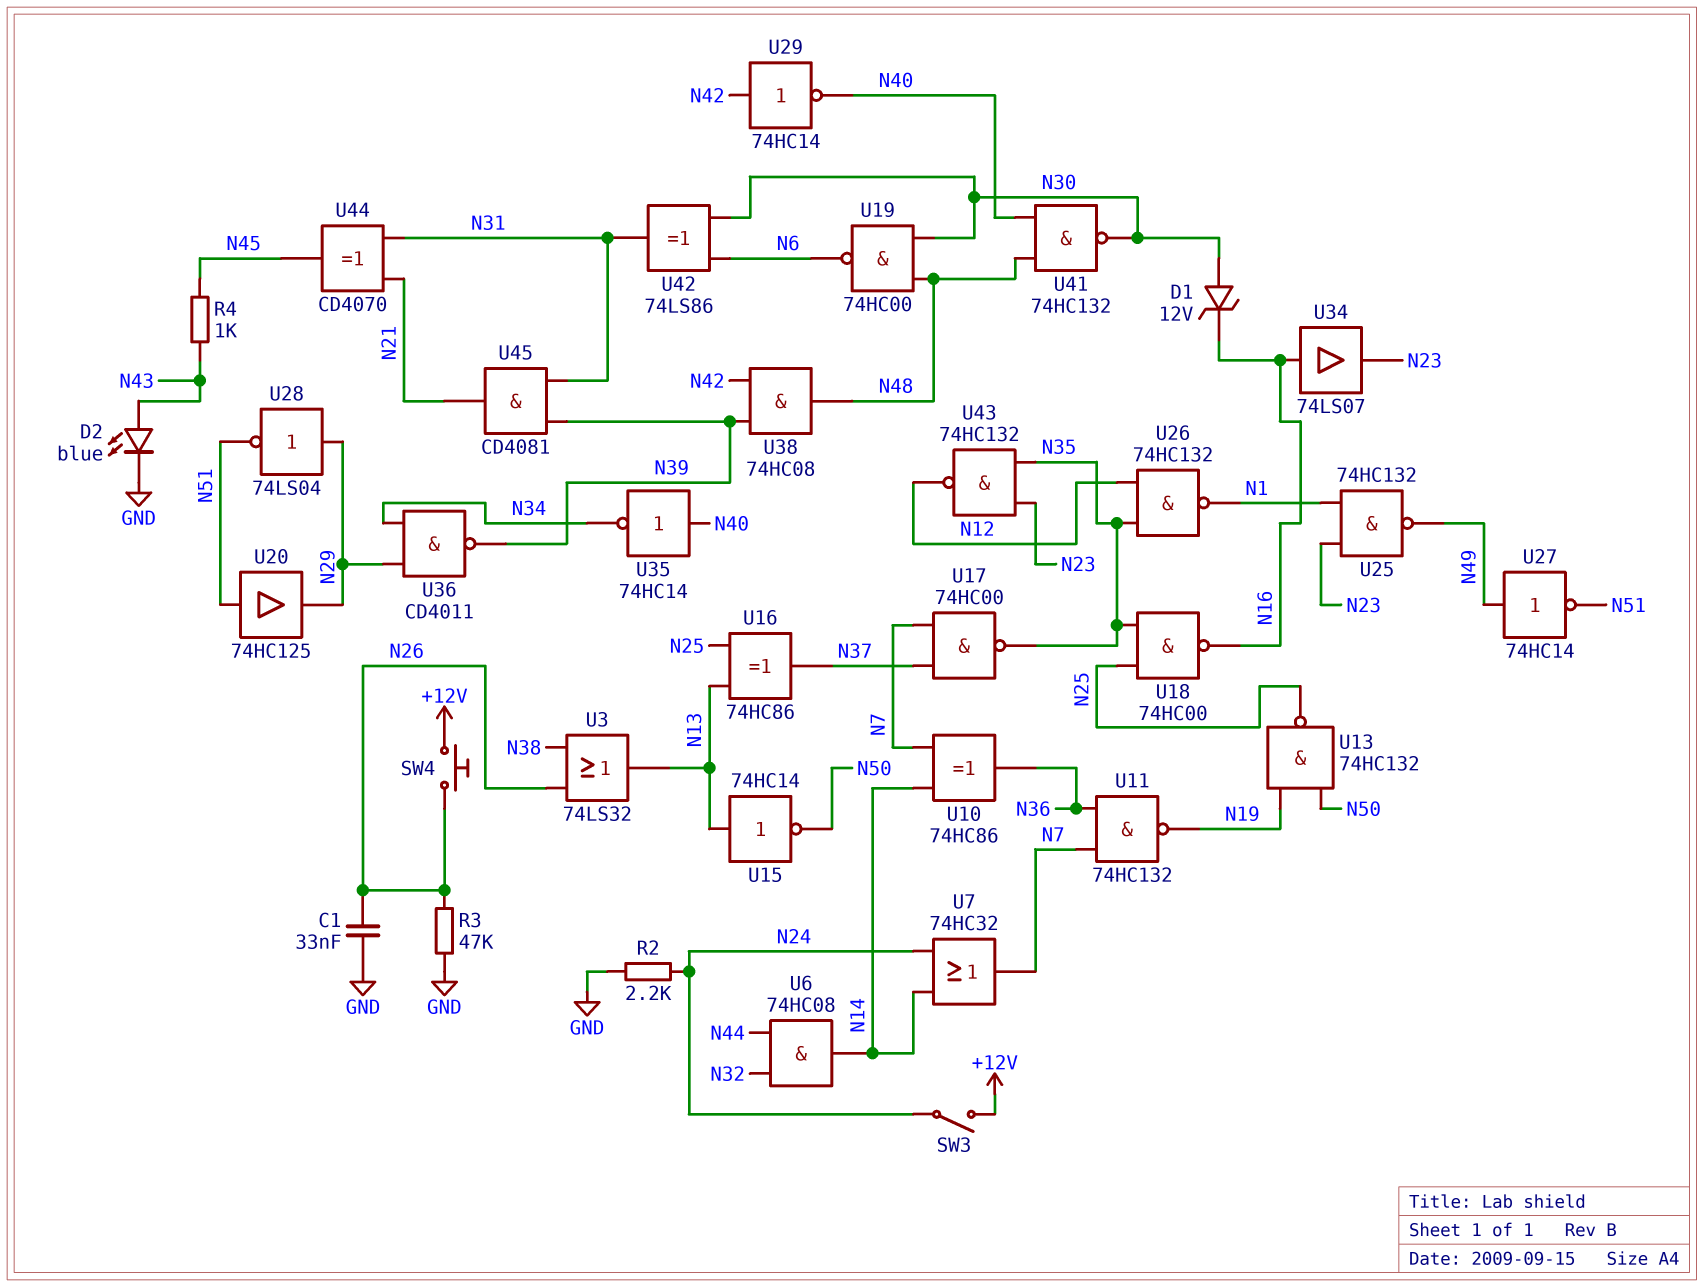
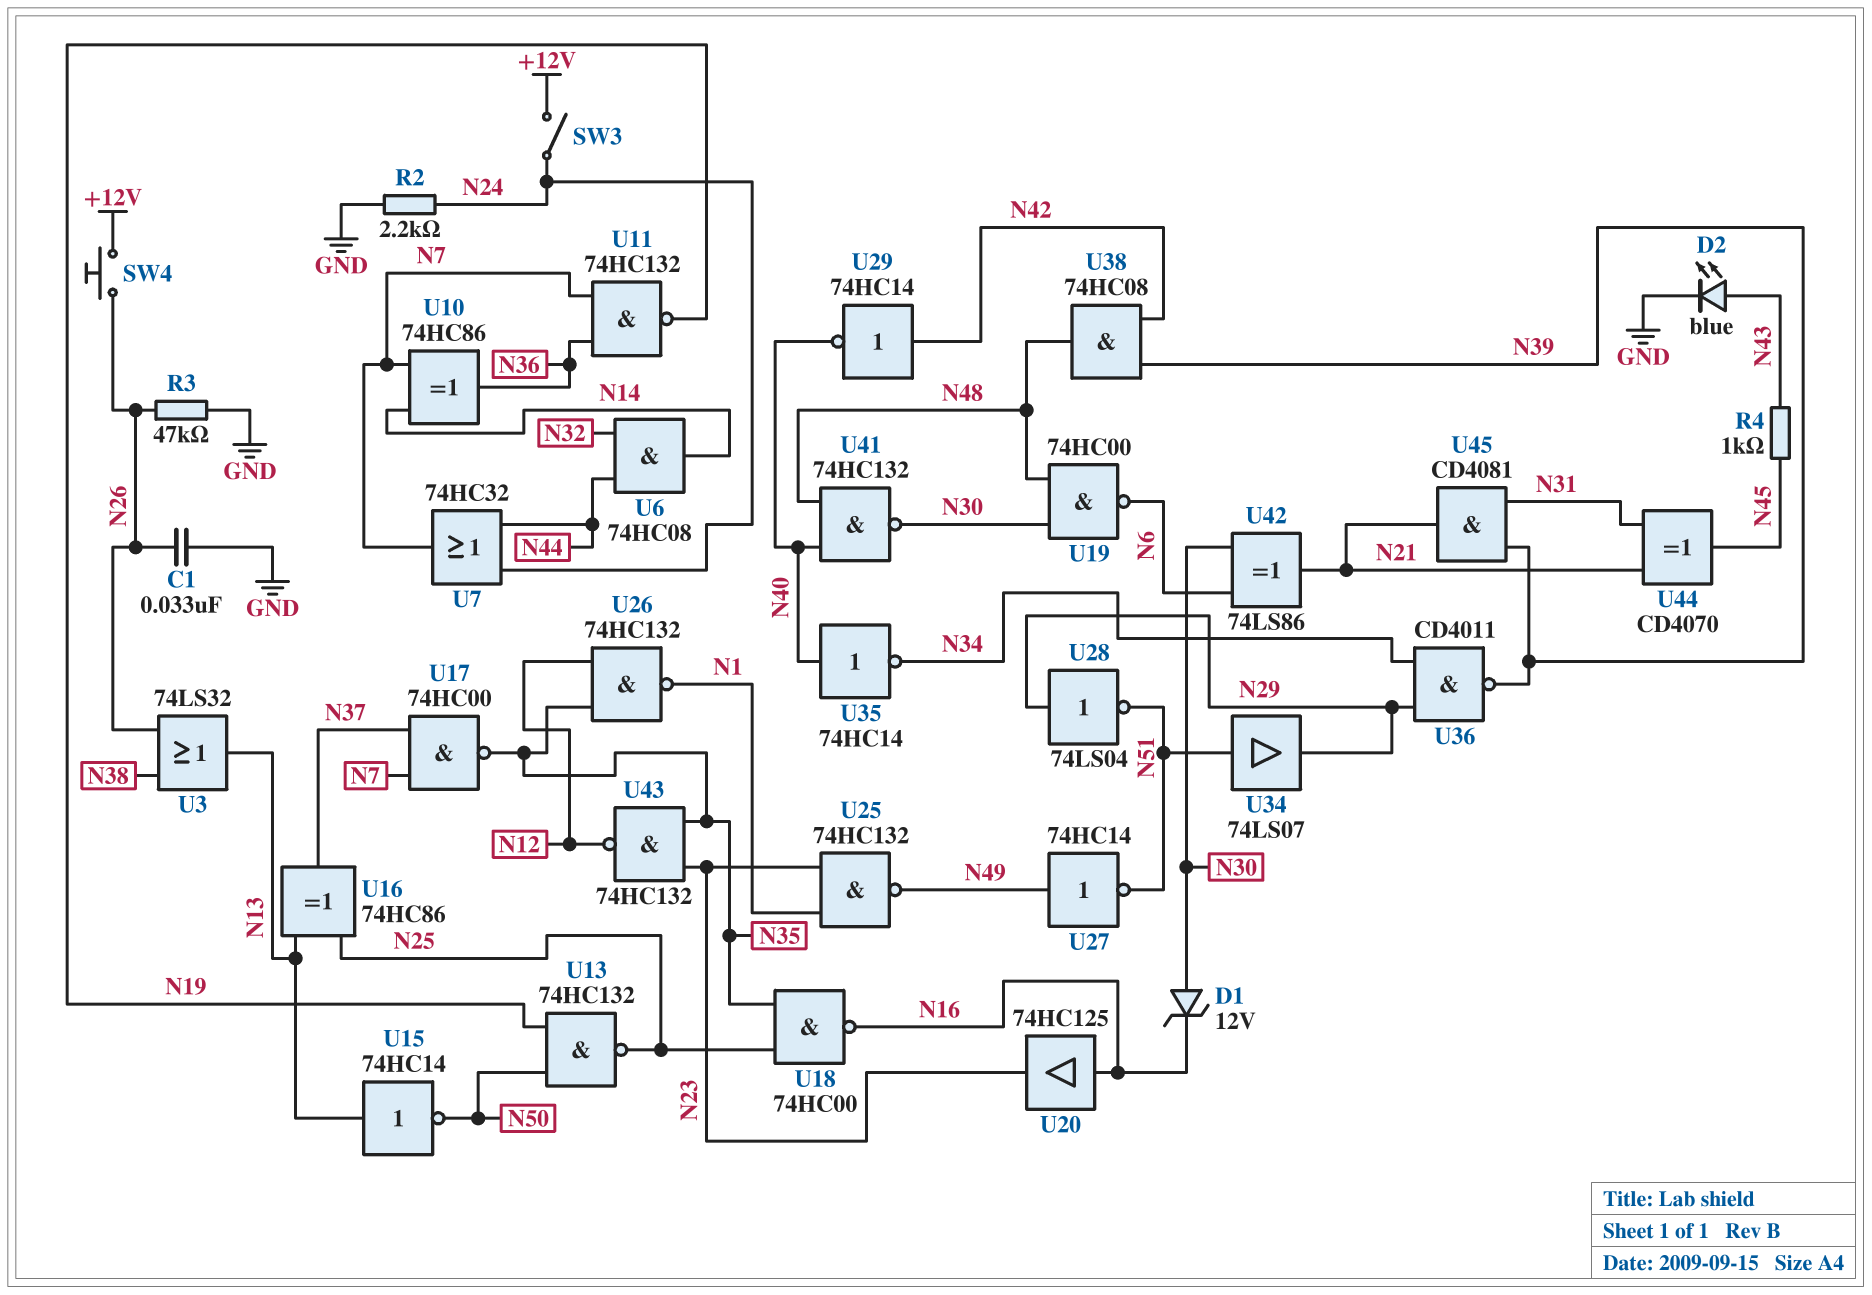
U7: OR 74HC32 (in N14, in N24, out N7) -> OR 74HC32 (in N24, in N44, out N7)
U20: buffer 74HC125 (in N51, out N29) -> buffer 74HC125 (in N16, out N23)
U34: buffer 74LS07 (in N16, out N23) -> buffer 74LS07 (in N51, out N29)
U42: XOR 74LS86 (in N6, in N30, out N31) -> XOR 74LS86 (in N6, in N30, out N21)

